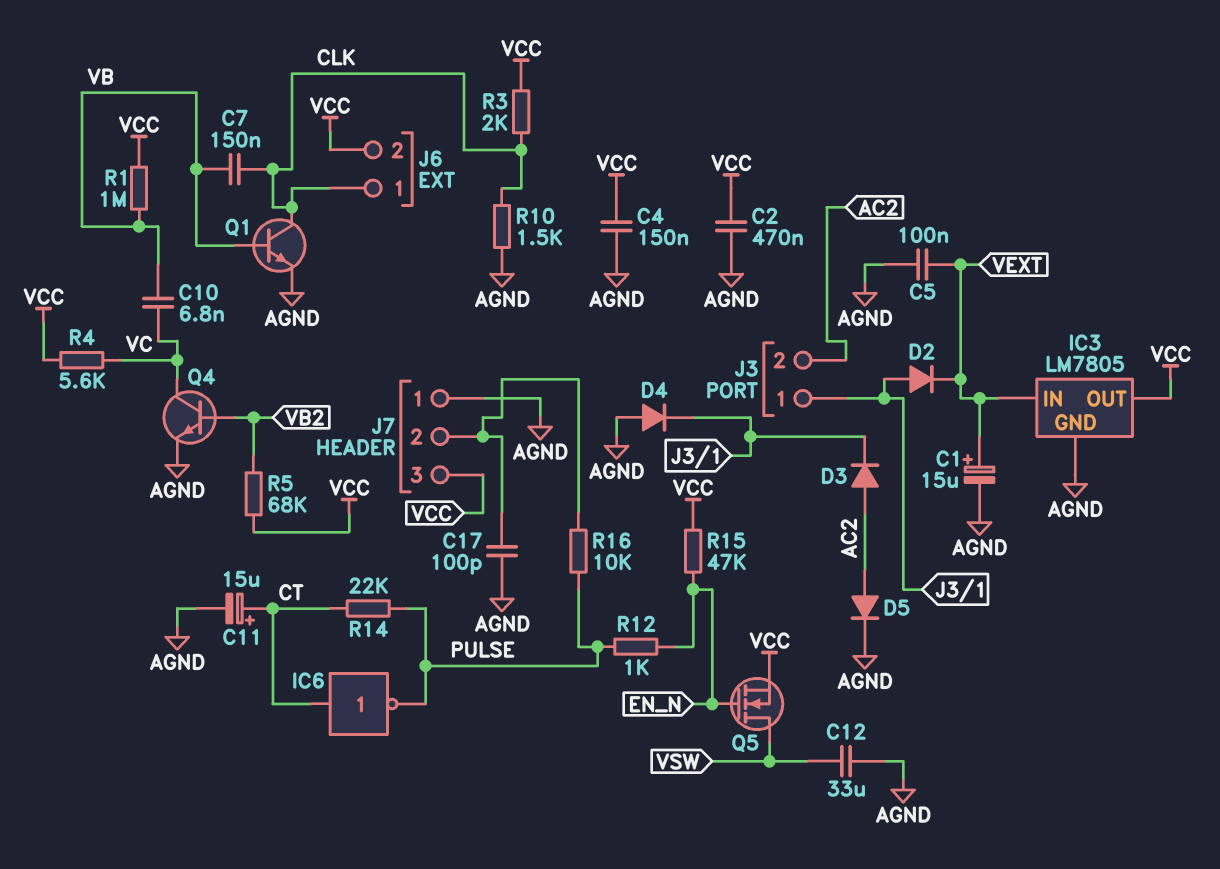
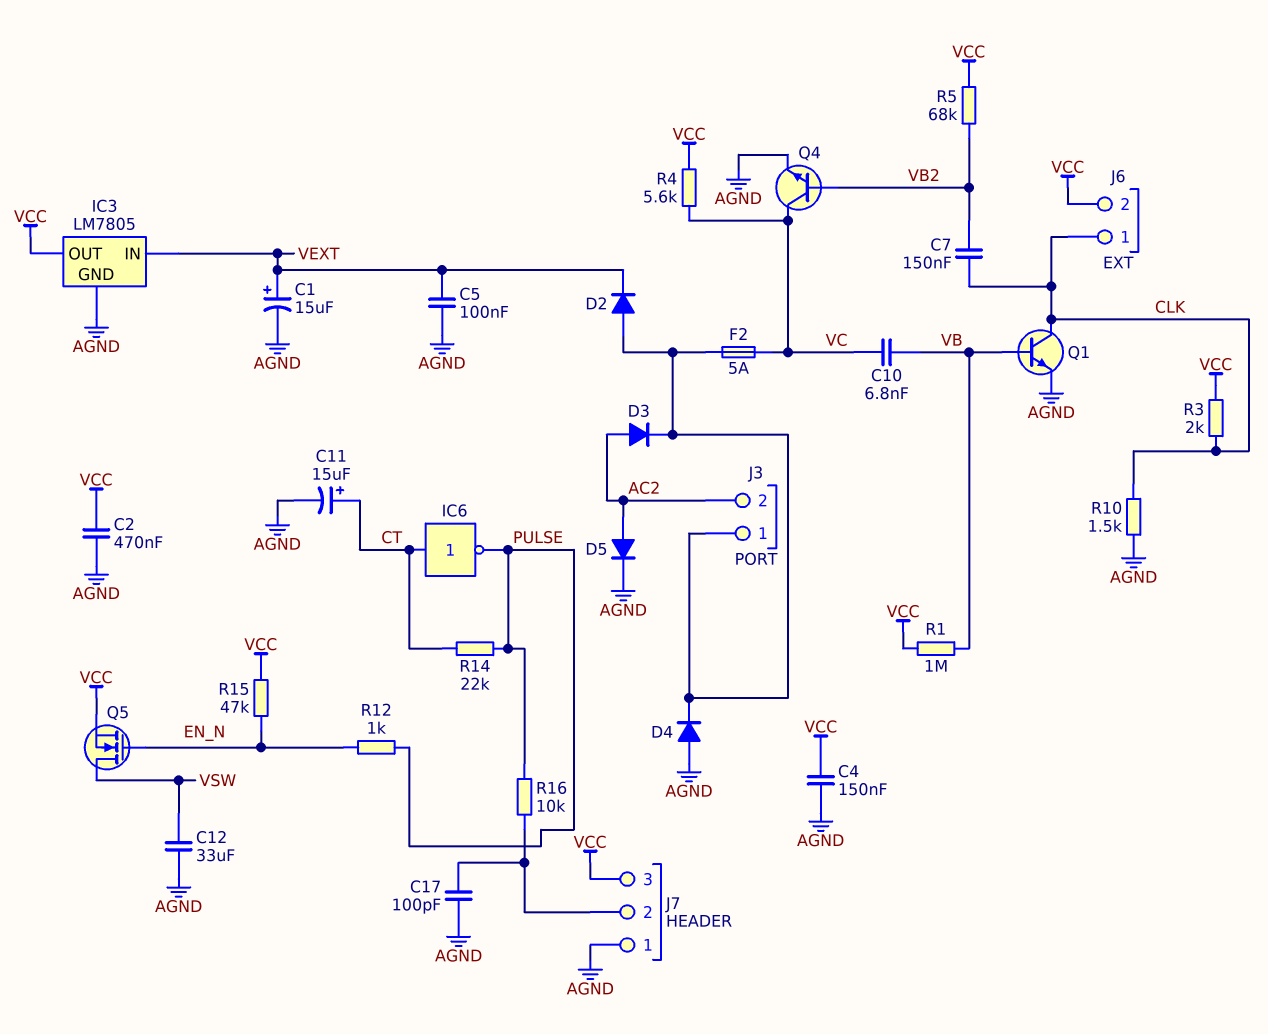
C7: 150nF (CLK, VB) -> 150nF (CLK, VB2)
F2: none -> 5A (J3/1, VC)

